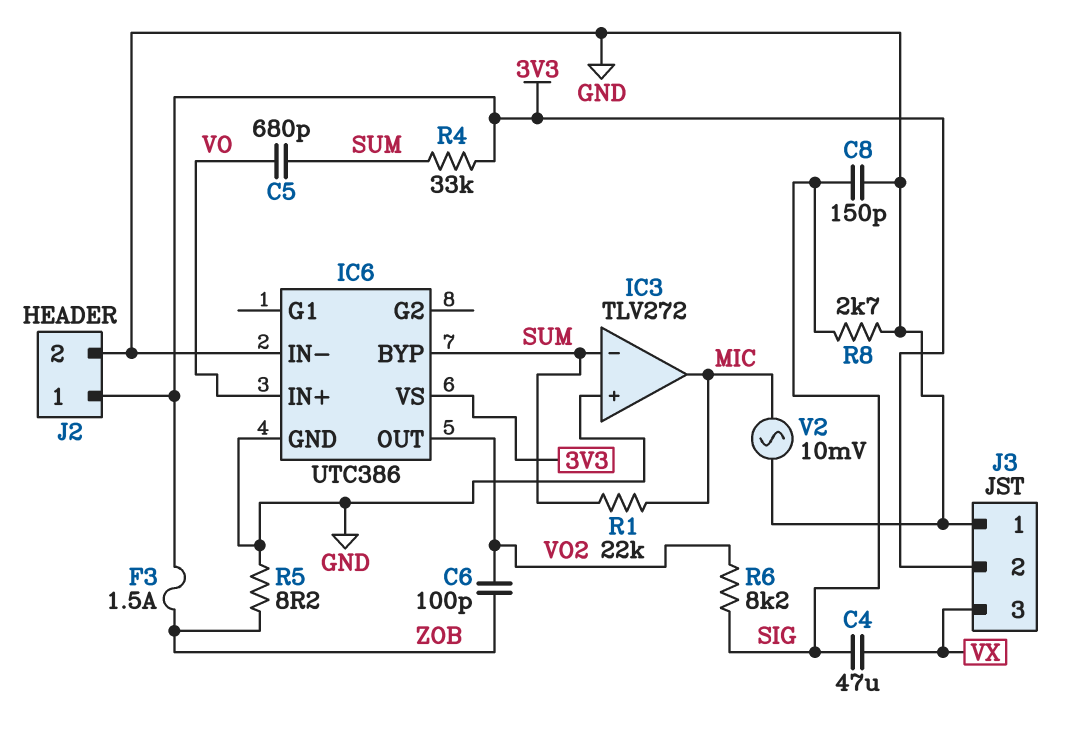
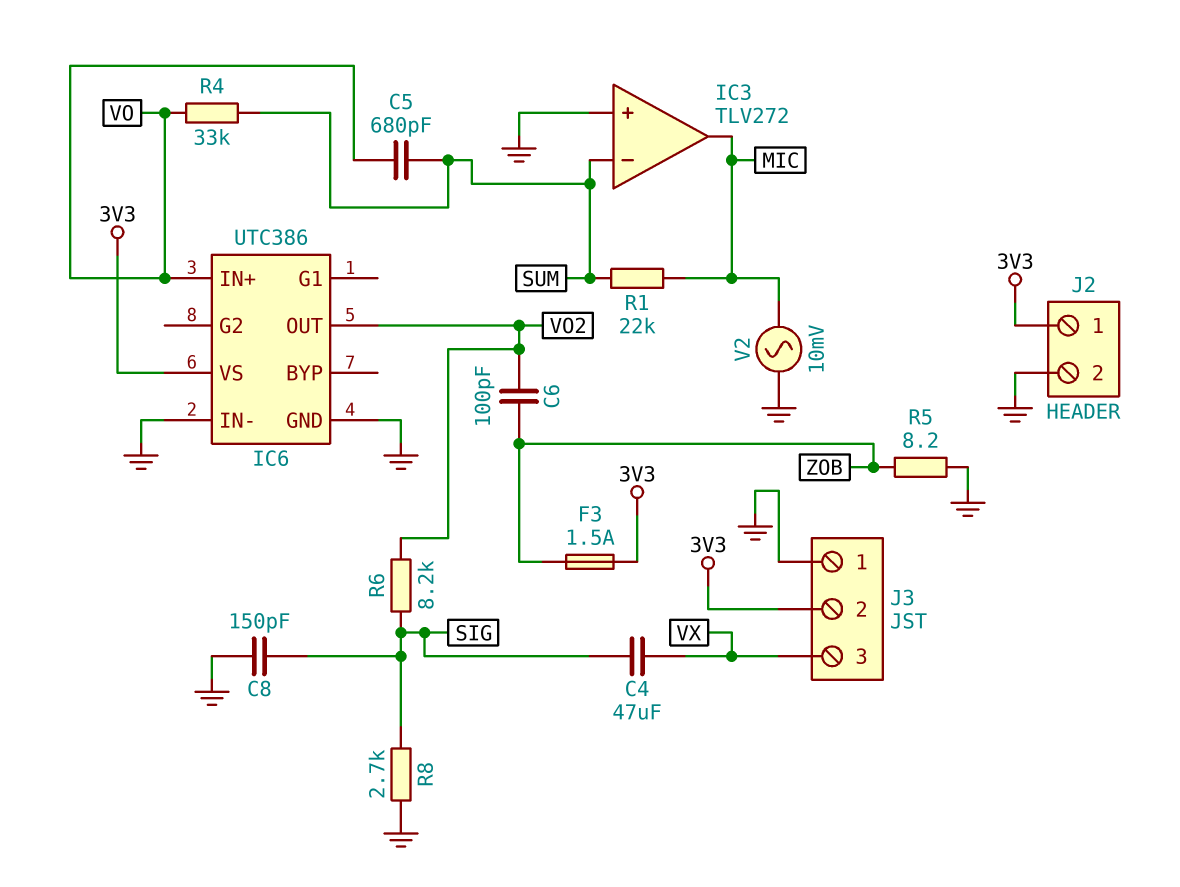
IC6 pin BYP: SUM -> none
R4: 33k (3V3, SUM) -> 33k (SUM, VO)

